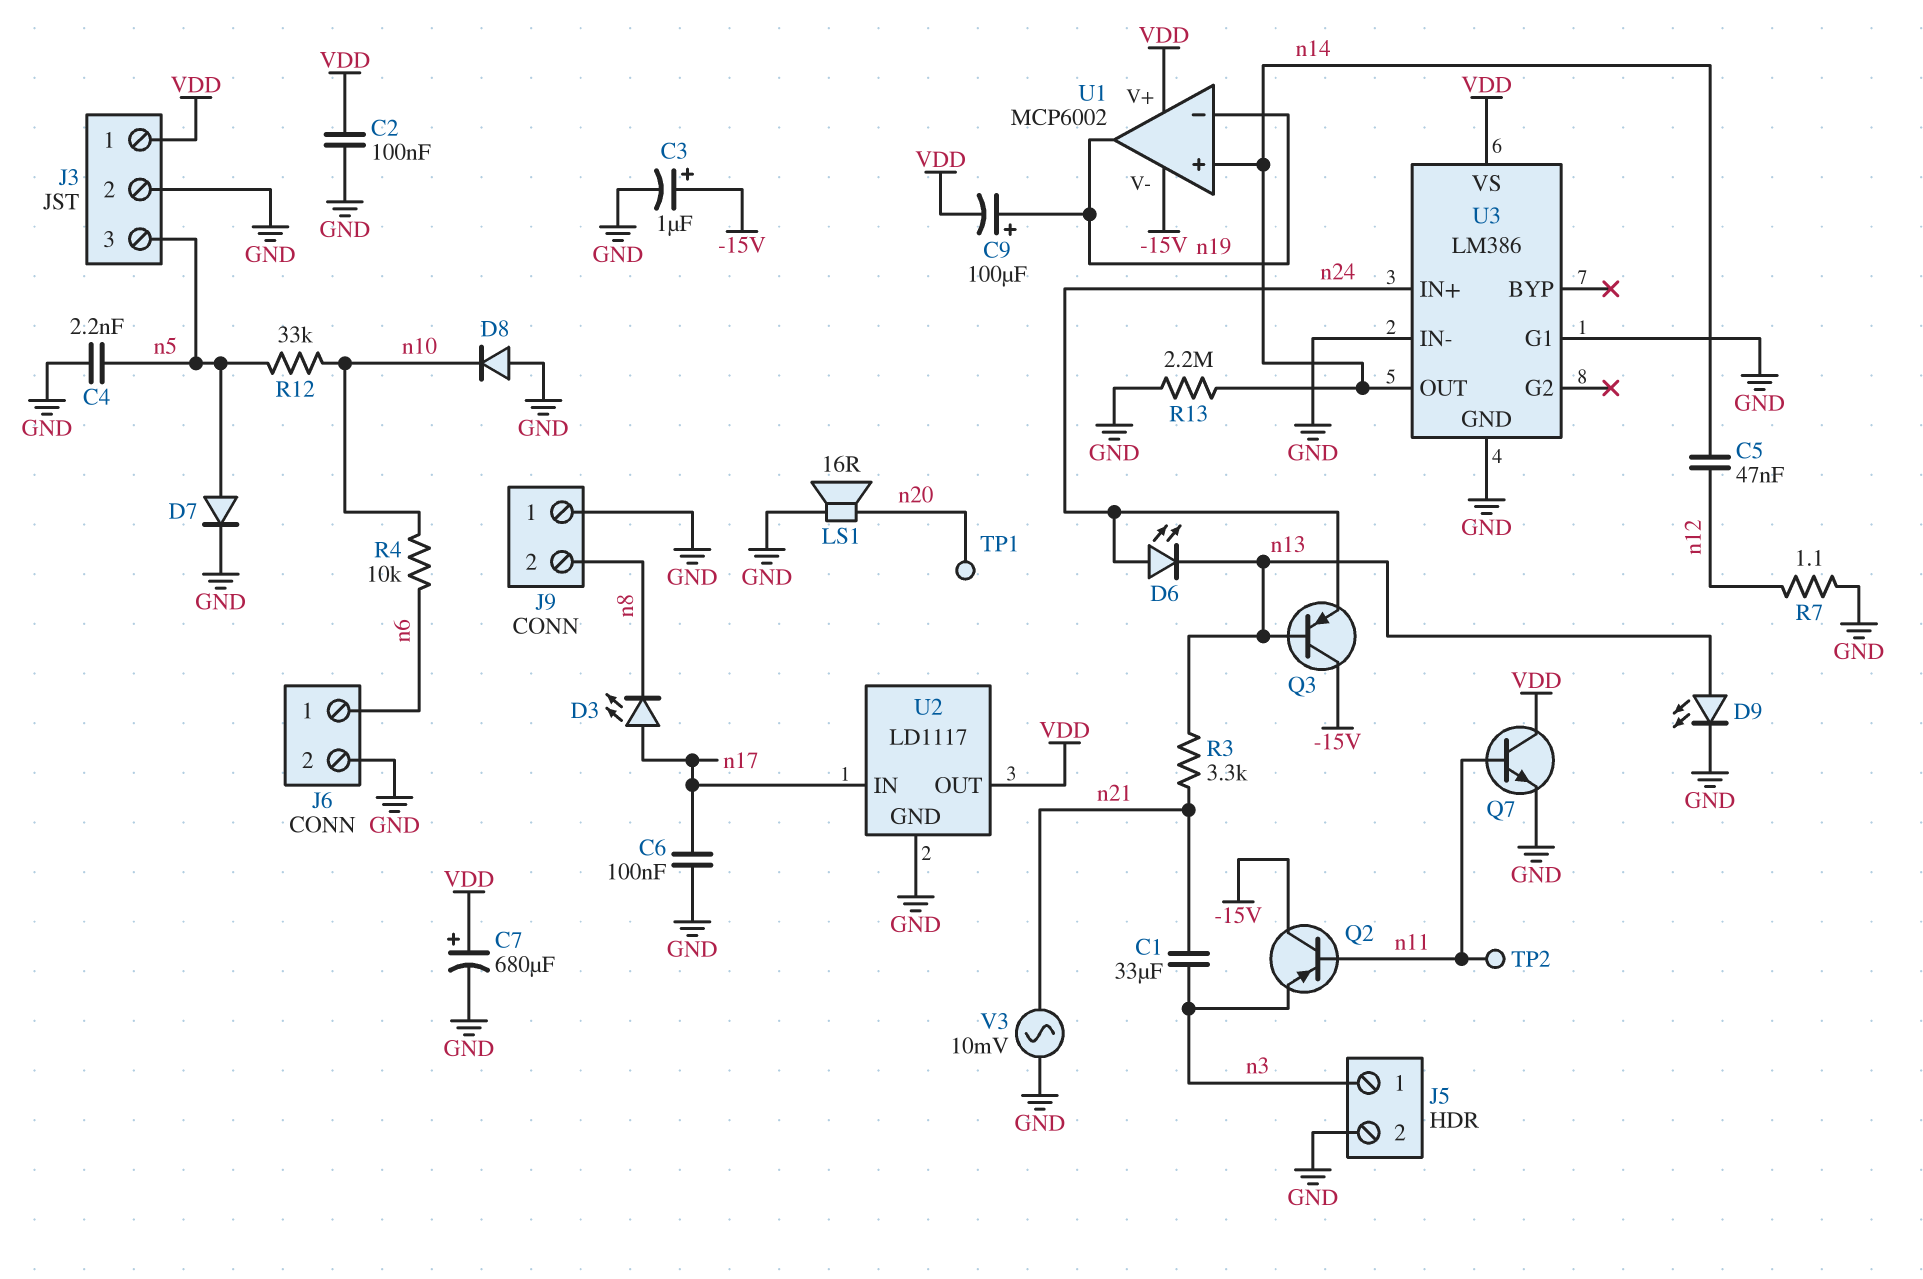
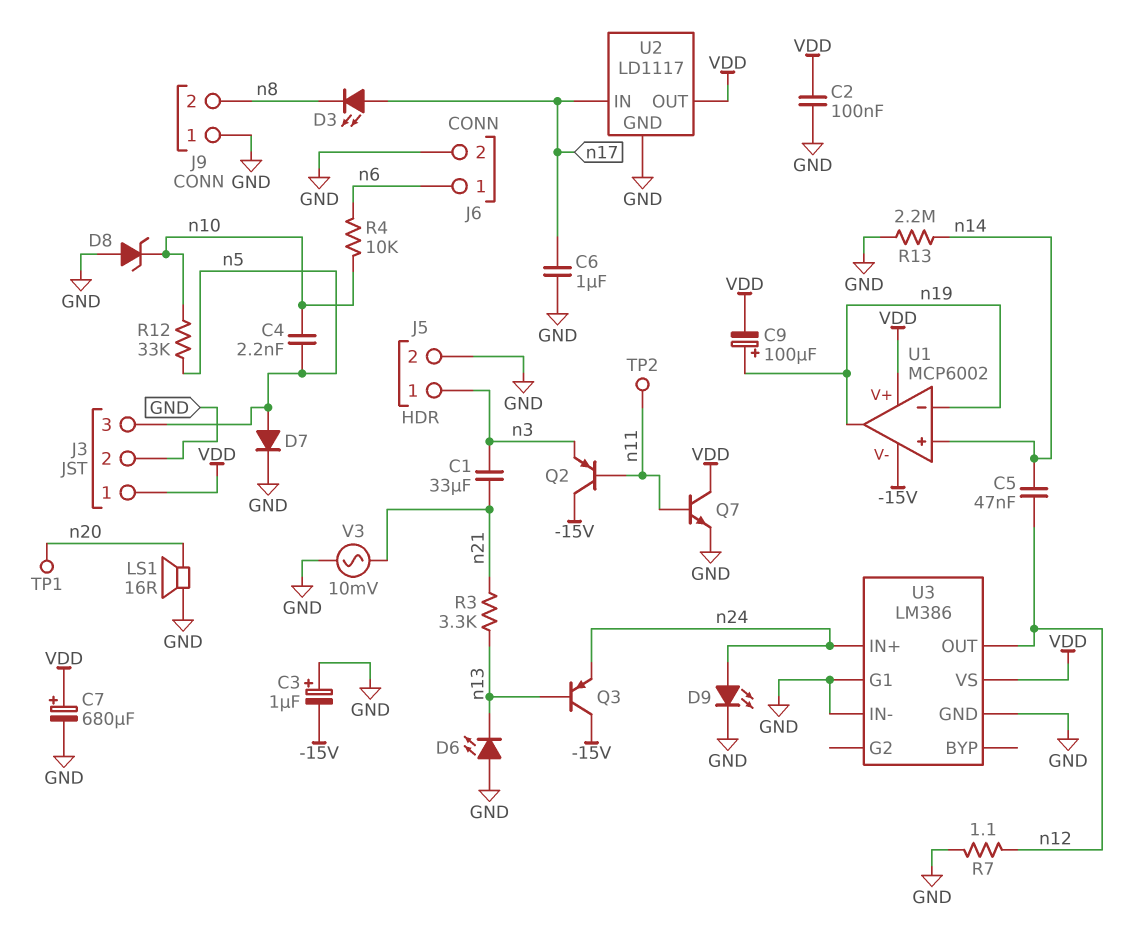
C3: 1uF (plus -15V, minus GND) -> 1uF (plus GND, minus -15V)
C4: 2.2nF (GND, n5) -> 2.2nF (n5, n10)
C6: 100nF (GND, n17) -> 1uF (GND, n17)
D6: LED (A n24, K n13) -> LED (A GND, K n13)
D8: diode (A GND, K n10) -> zener (A GND, K n10)
D9: LED (A n13, K GND) -> LED (A n24, K GND)
U3 pin OUT: n14 -> n12

